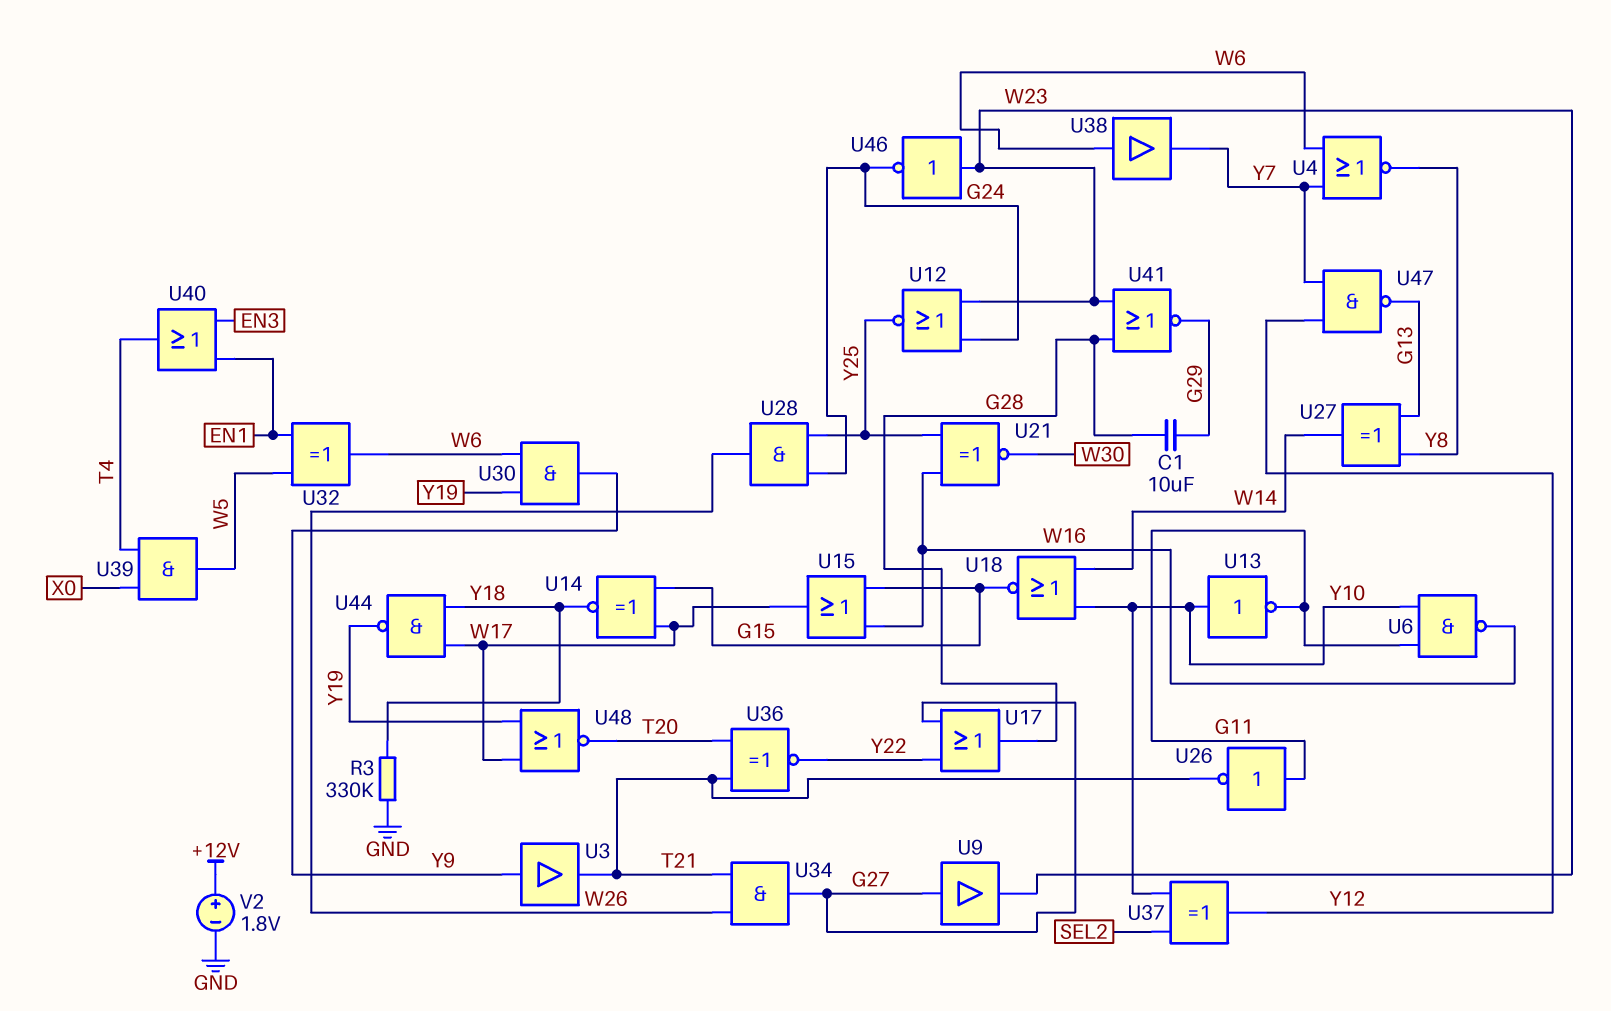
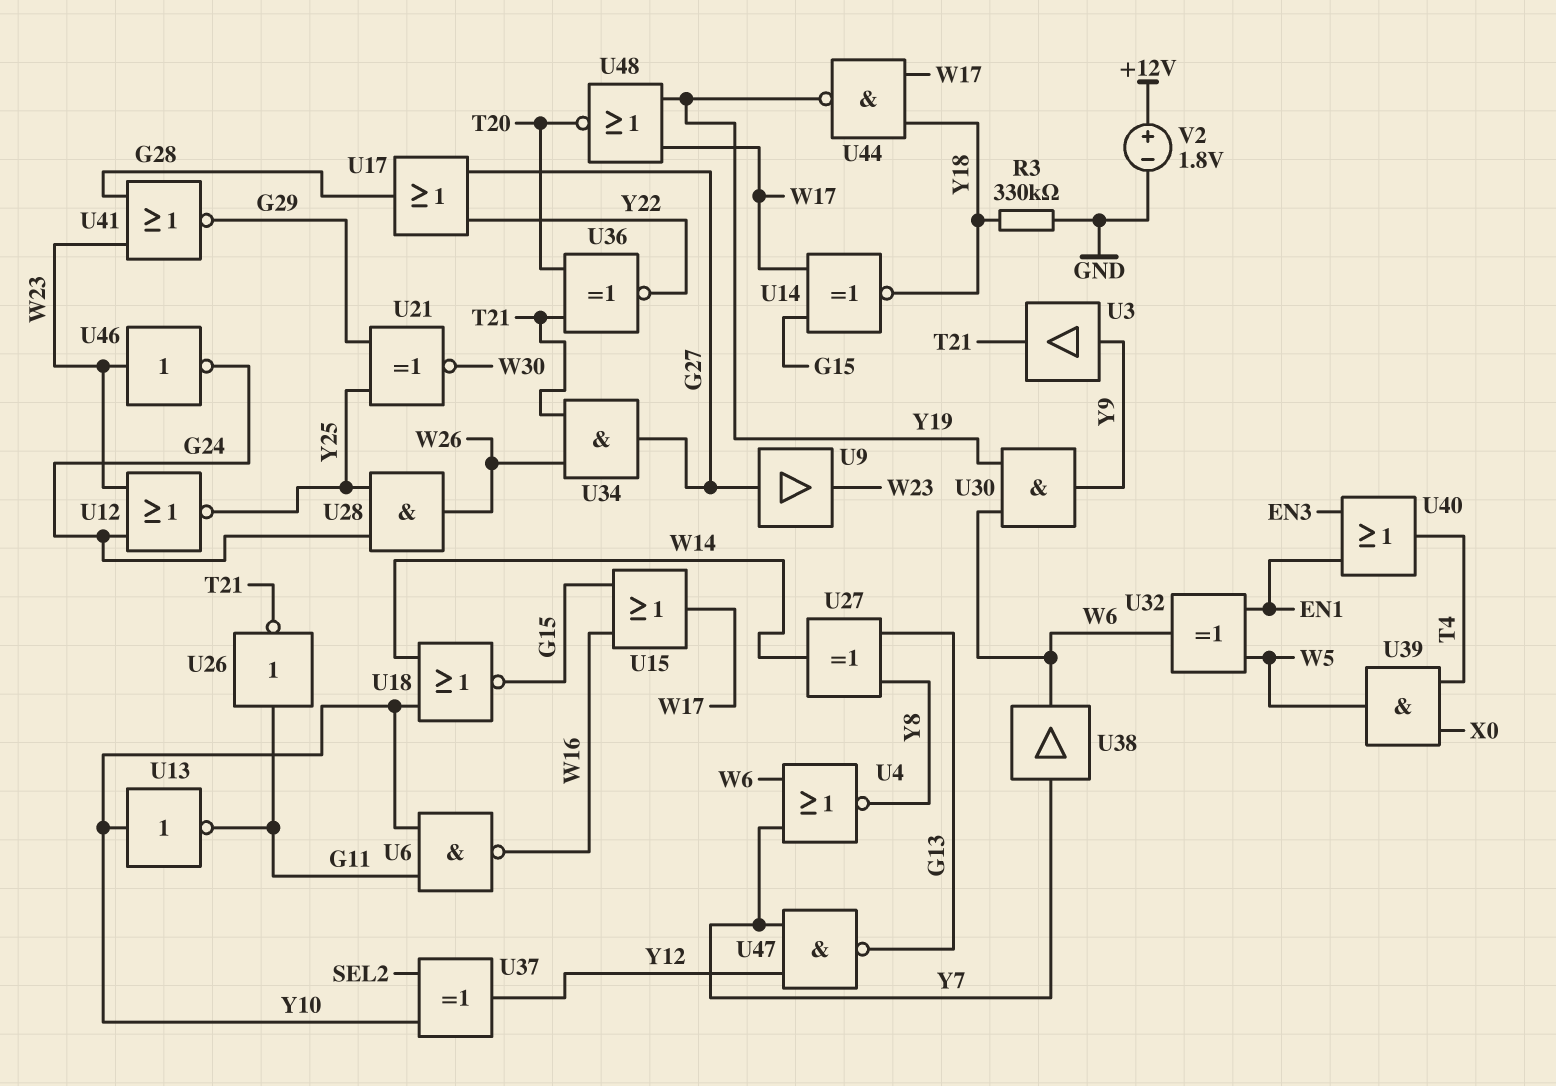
C1: 10uF (G28, G29) -> none
U21: XNOR (in W16, in Y25, out W30) -> XNOR (in G29, in Y25, out W30)
U38: buffer (in W6, out Y7) -> buffer (in Y7, out W6)

